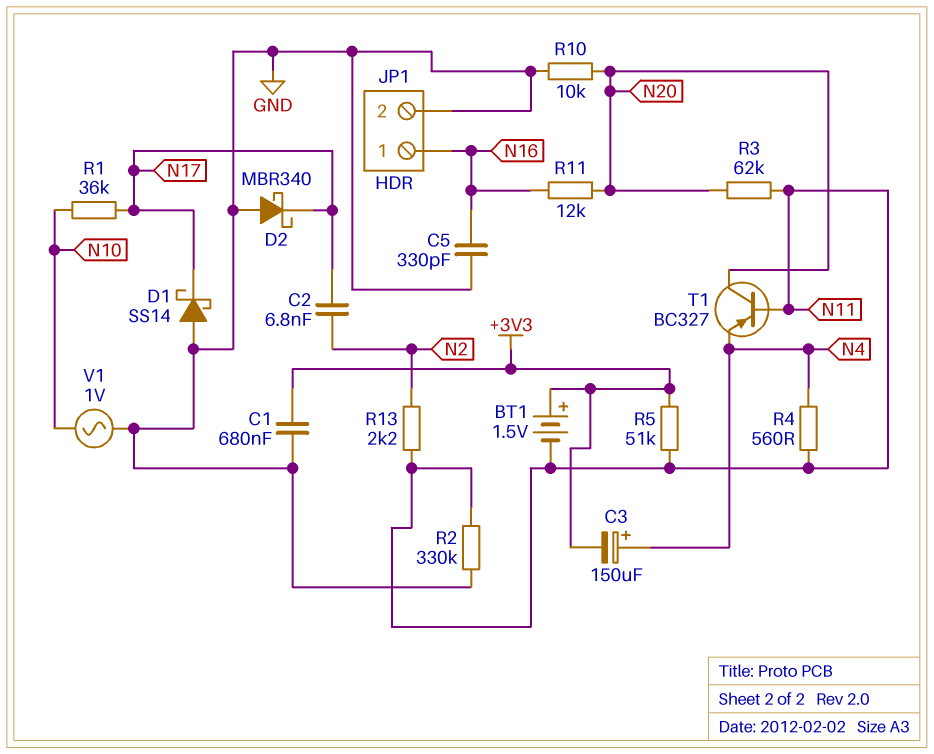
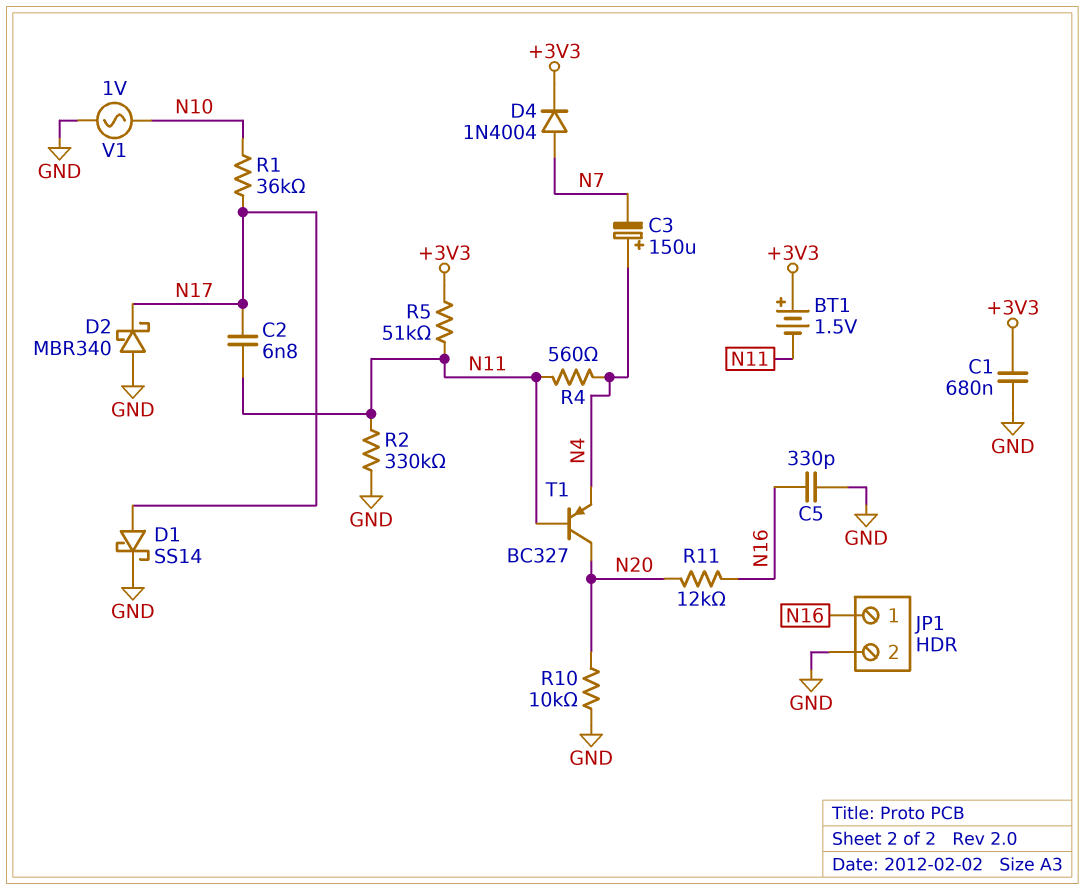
C2: 6.8nF (N2, N17) -> 6.8nF (N11, N17)
C3: 150uF (plus N4, minus +3V3) -> 150uF (plus N4, minus N7)
D1: schottky SS14 (A GND, K N17) -> schottky SS14 (A N17, K GND)
D4: none -> diode 1N4004 (A N7, K +3V3)
R3: 62k (N11, N20) -> none
R13: 2.2k (N2, N11) -> none

